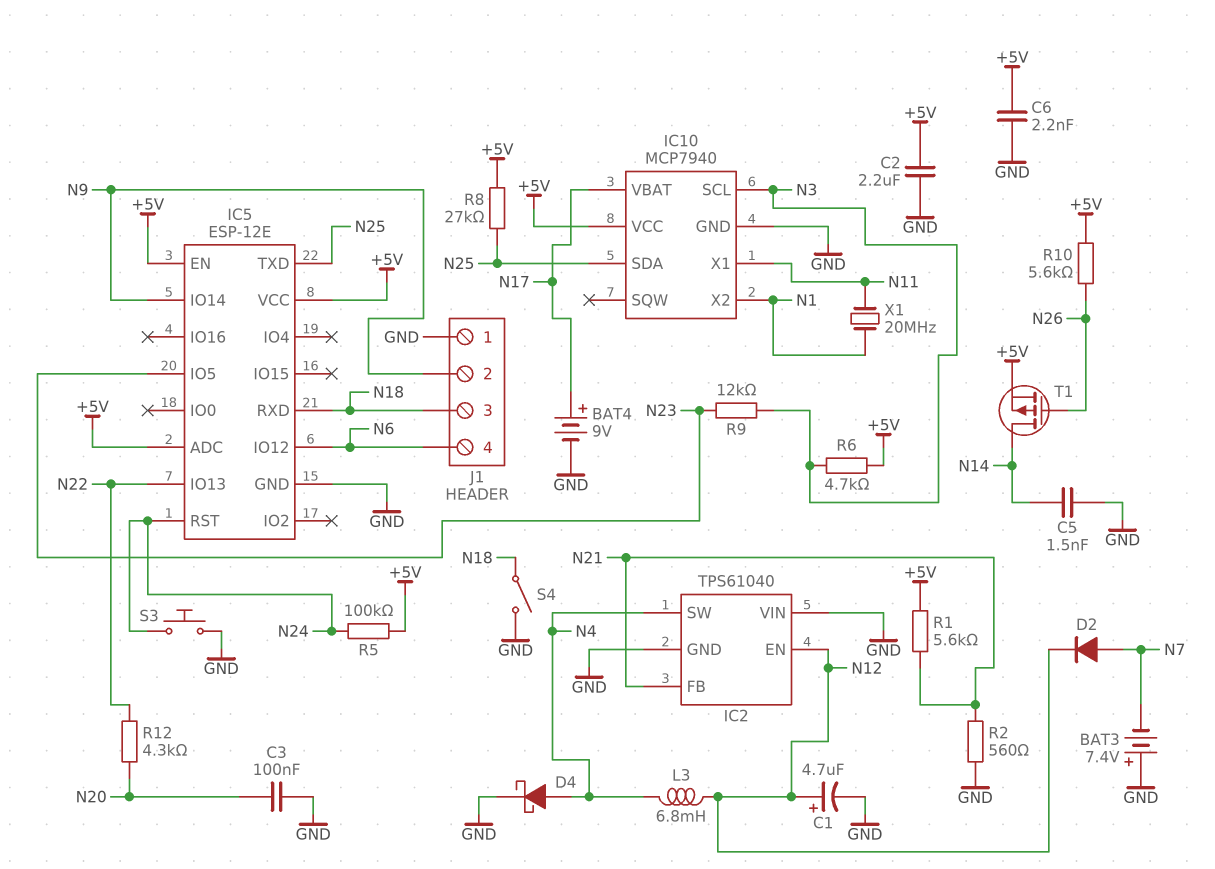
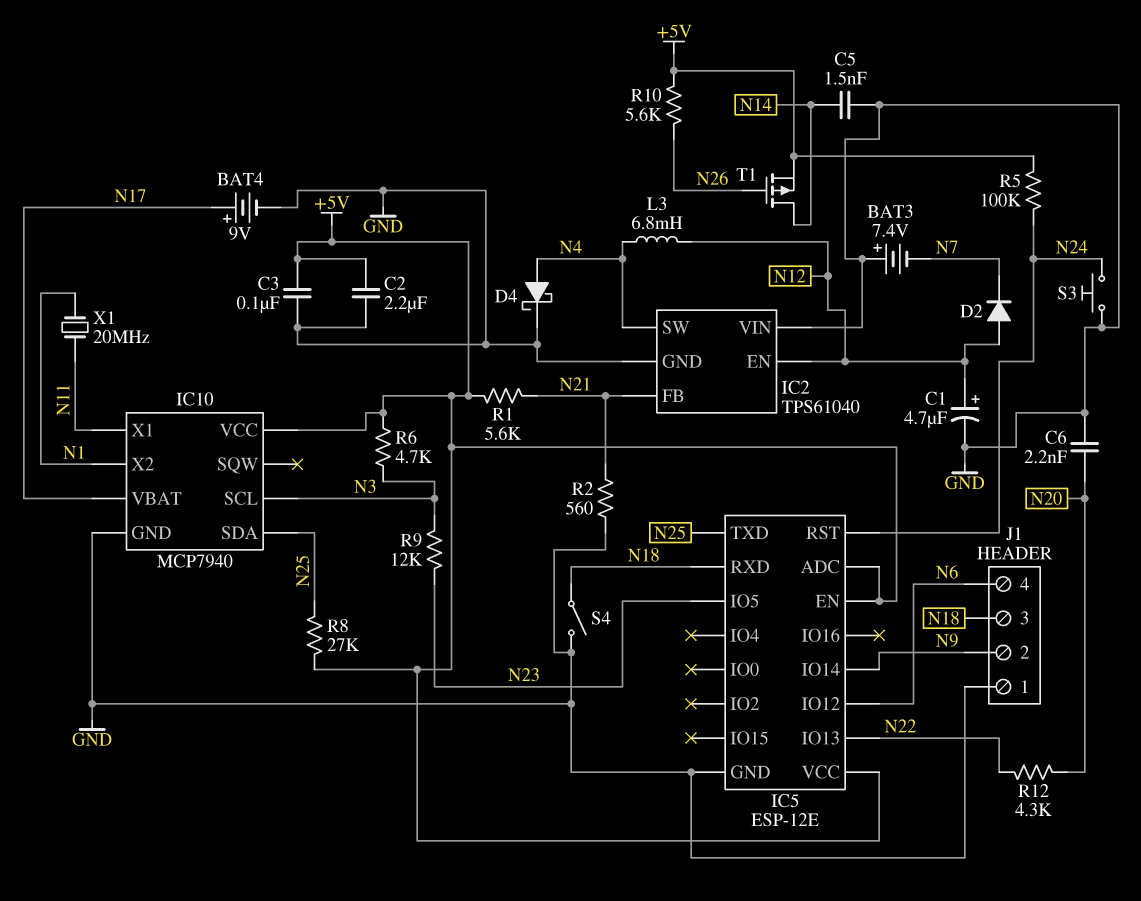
C3: 100nF (GND, N20) -> 100nF (+5V, GND)
C6: 2.2nF (+5V, GND) -> 2.2nF (GND, N20)
D2: diode (A N7, K N12) -> diode (A N12, K N7)

